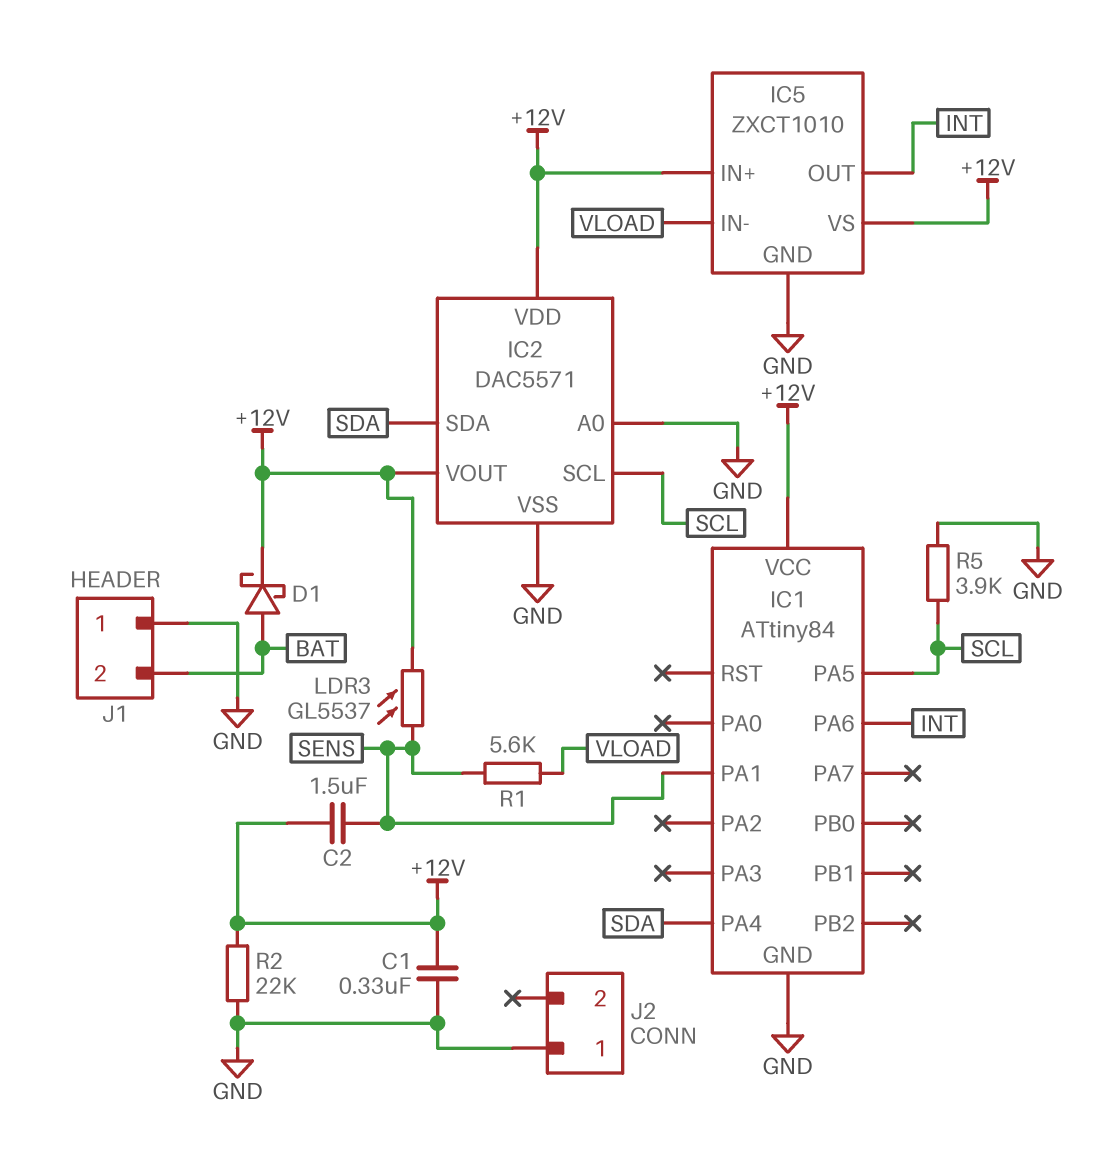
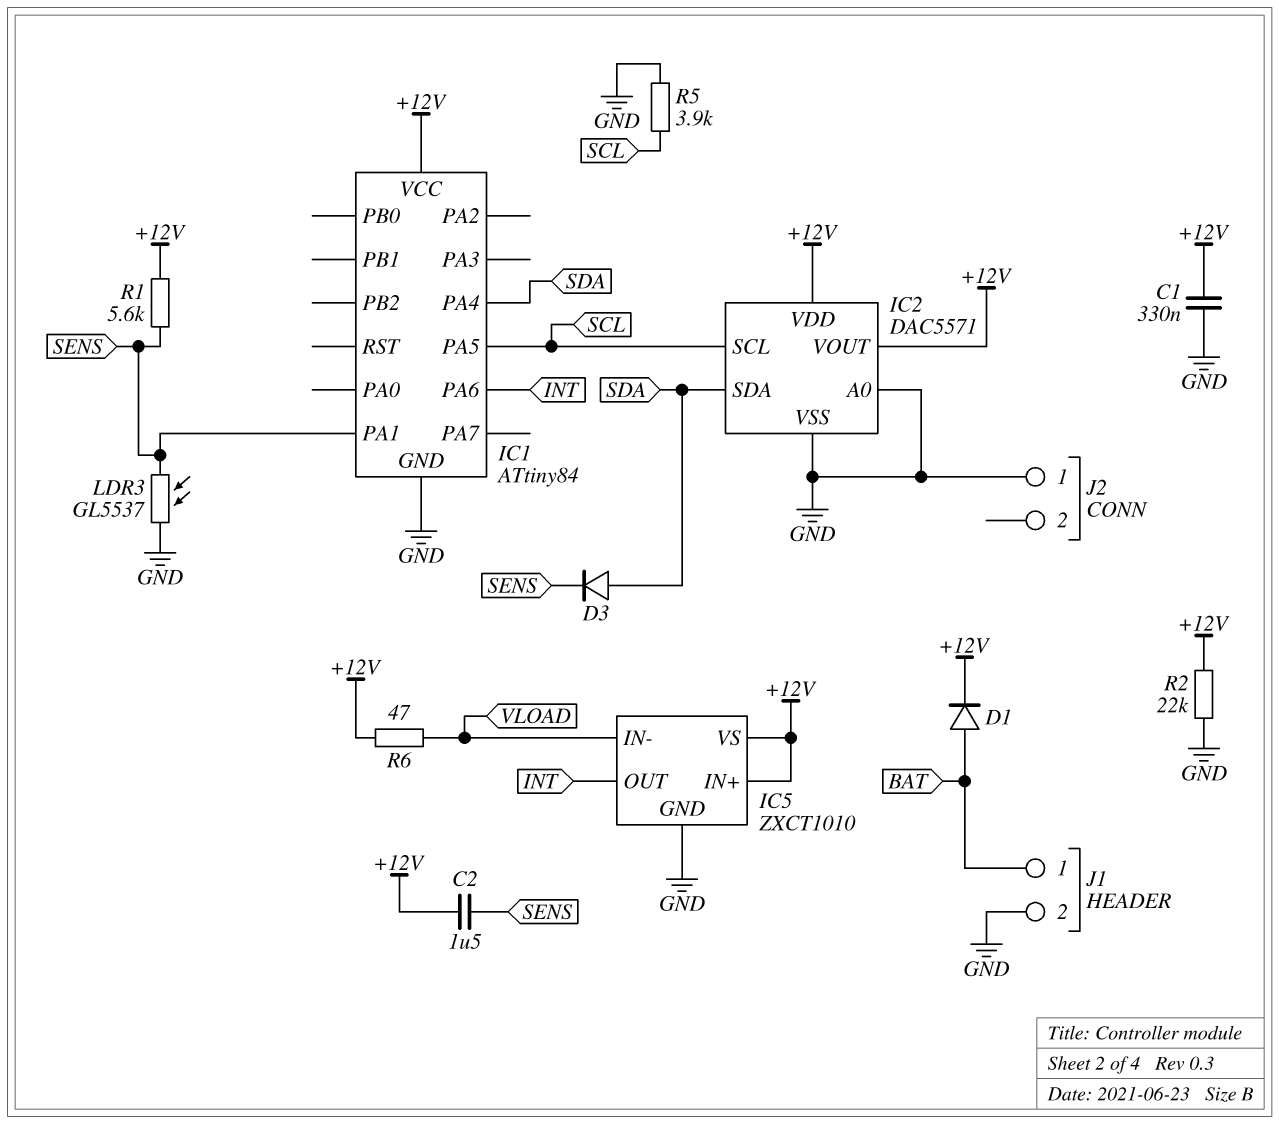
D1: schottky (A BAT, K +12V) -> diode (A BAT, K +12V)
D3: none -> diode (A SDA, K SENS)
J1 pin 1: GND -> BAT
J1 pin 2: BAT -> GND
LDR3: GL5537 (+12V, SENS) -> GL5537 (GND, SENS)
R1: 5.6k (SENS, VLOAD) -> 5.6k (+12V, SENS)
R6: none -> 47 (+12V, VLOAD)

